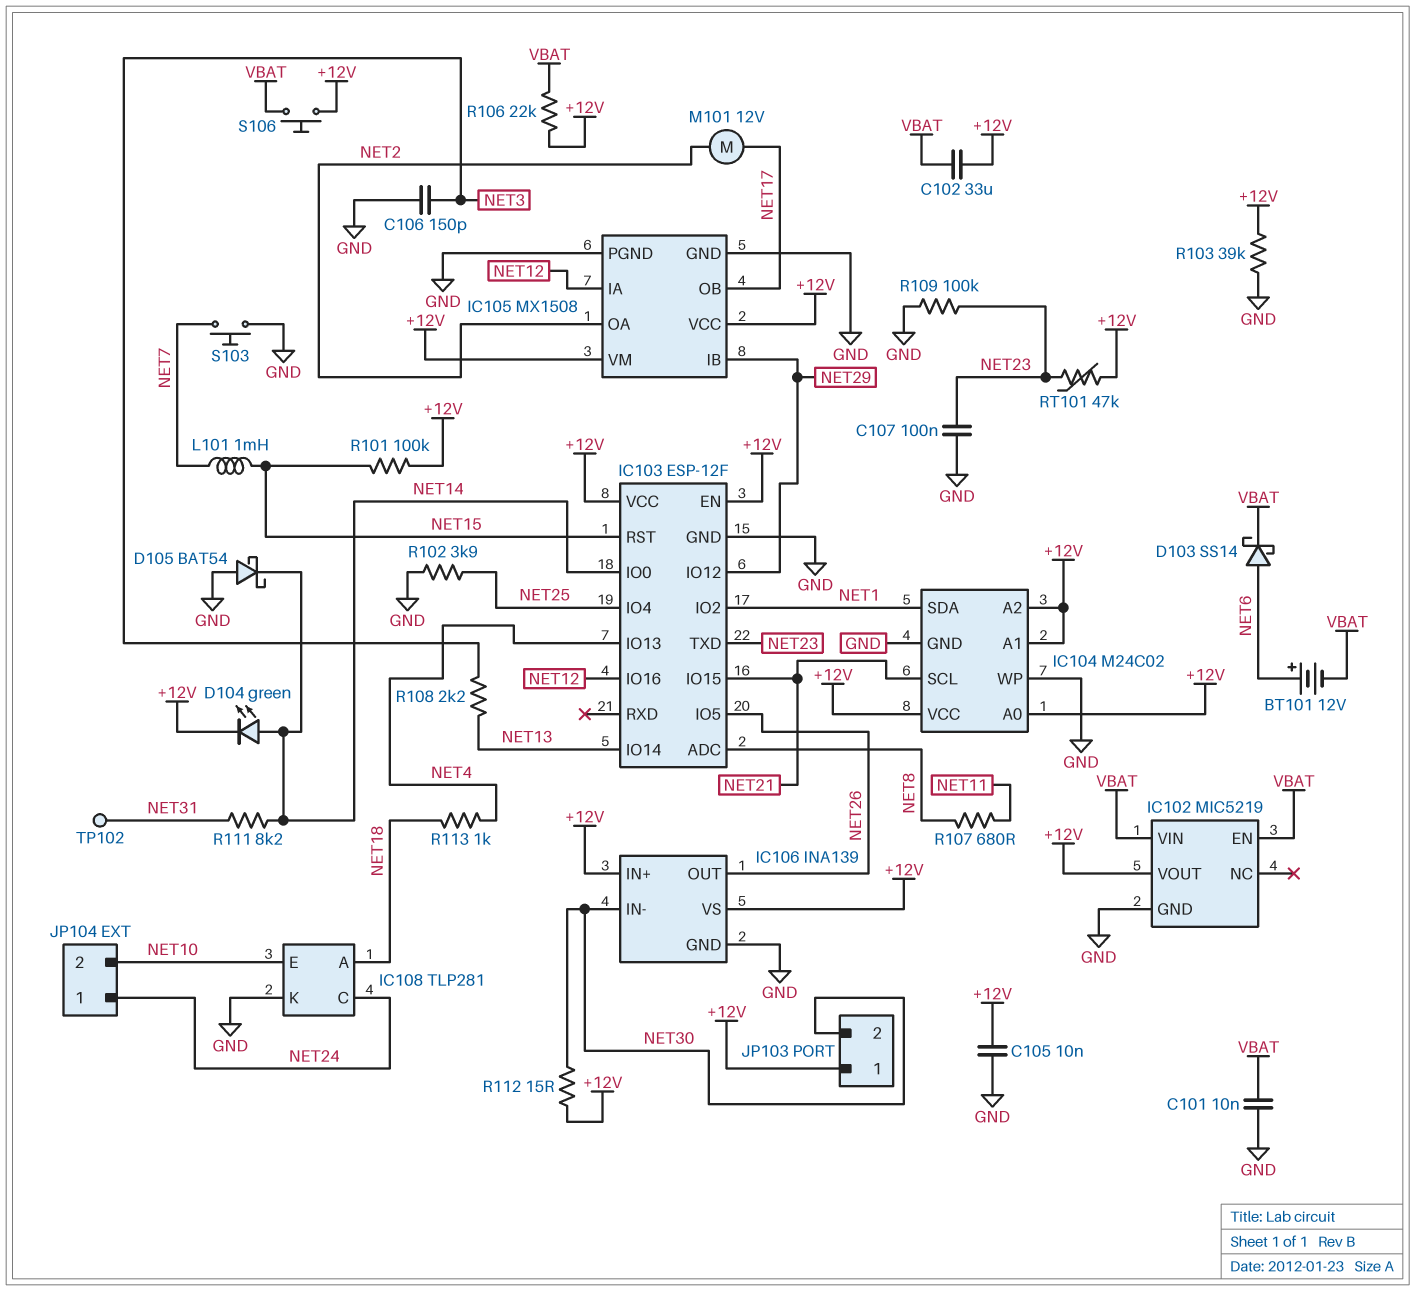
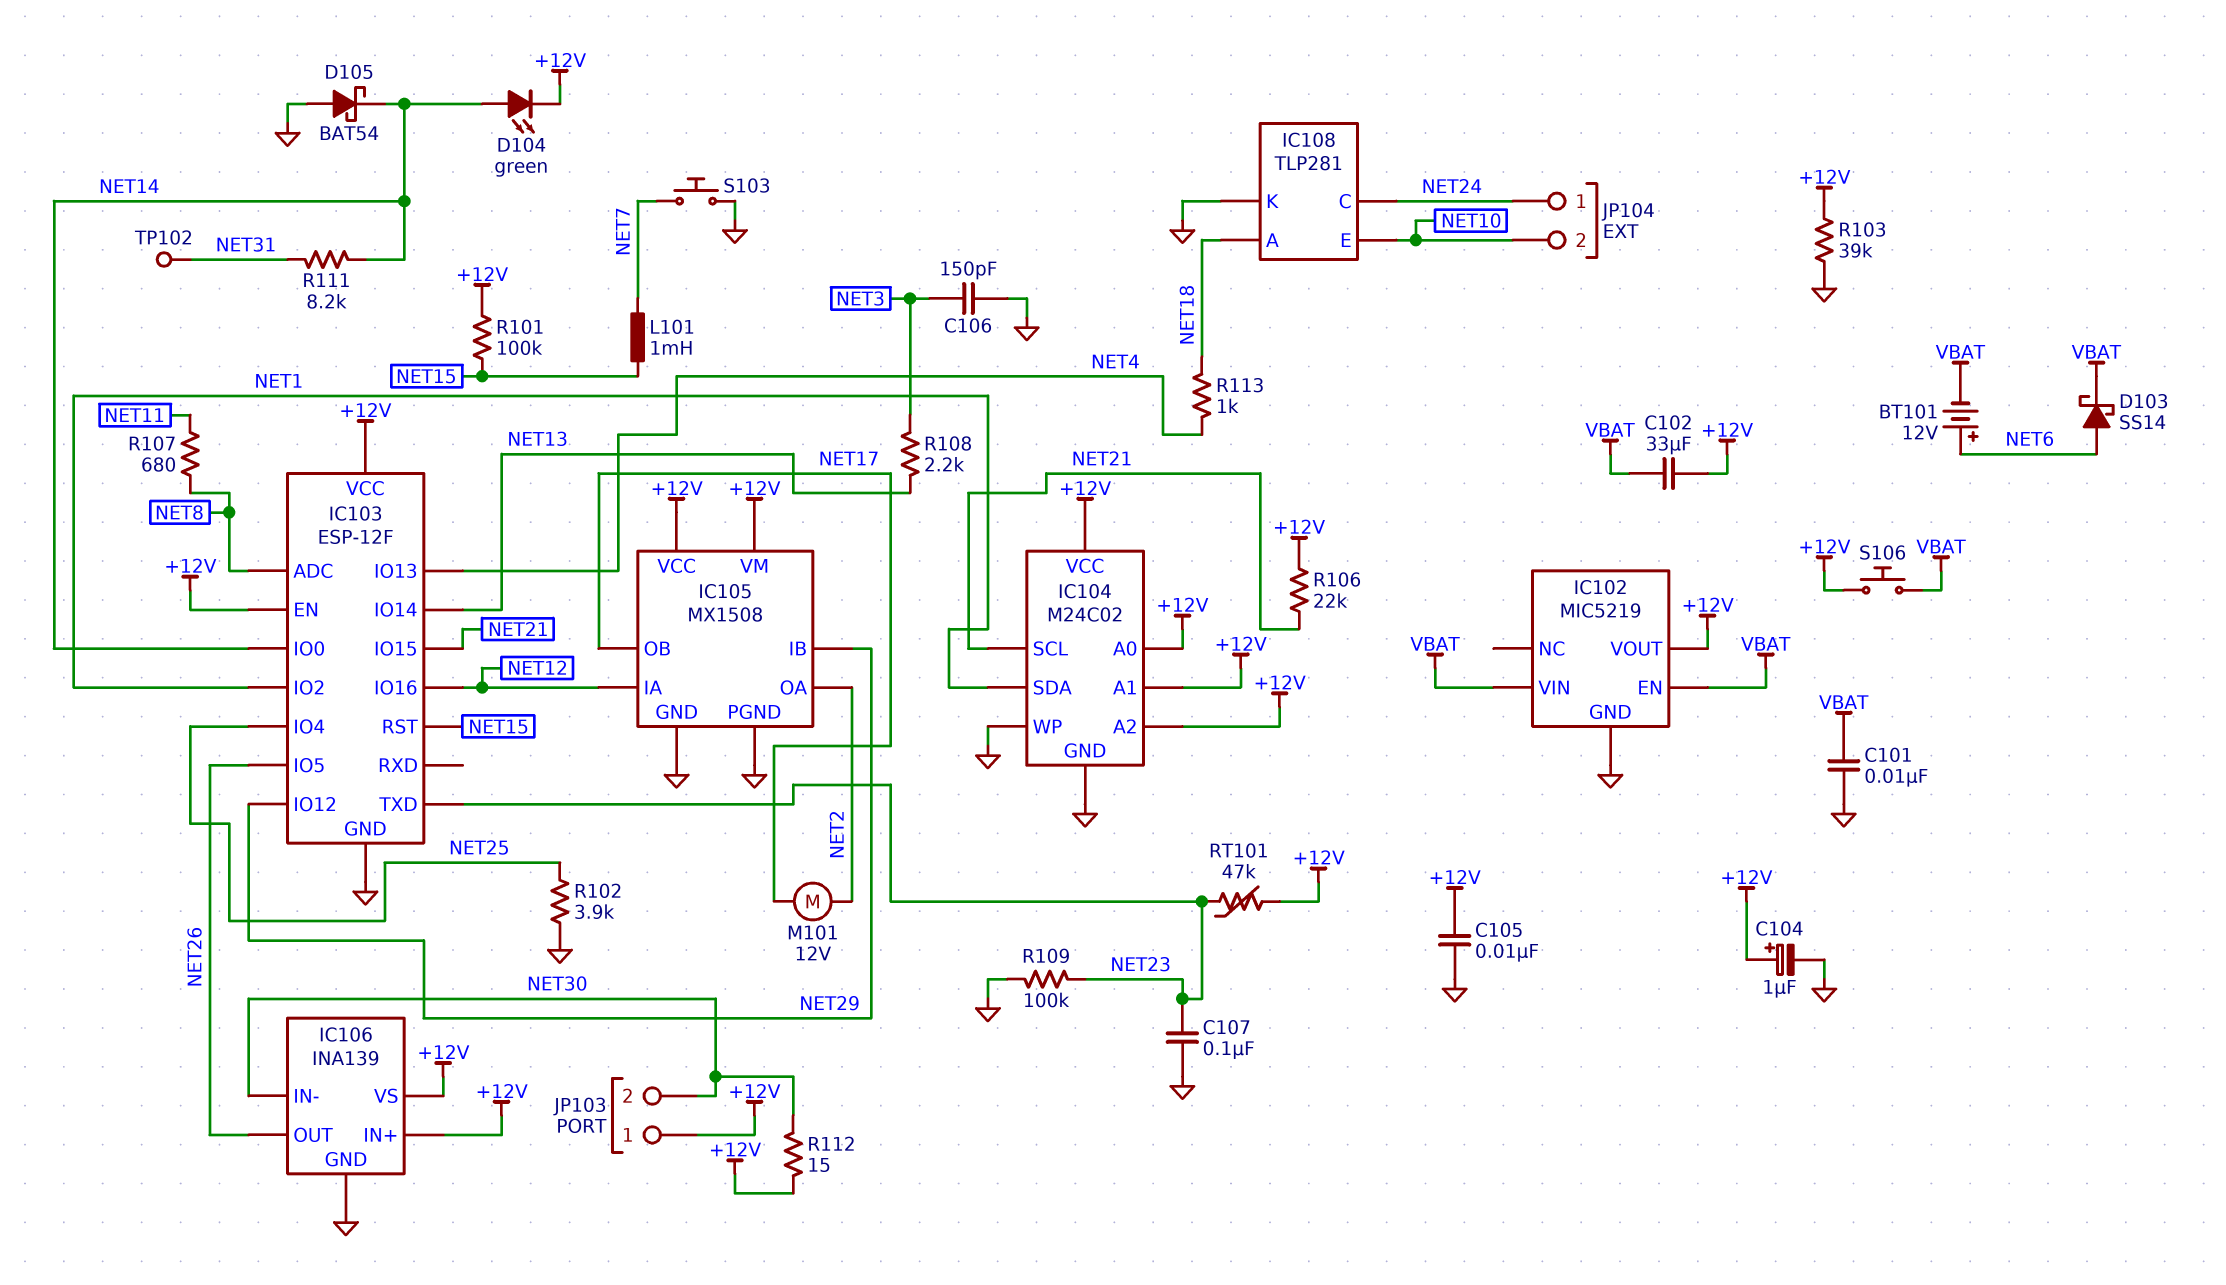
C104: none -> 1uF (plus +12V, minus GND)
R106: 22k (+12V, VBAT) -> 22k (+12V, NET21)

